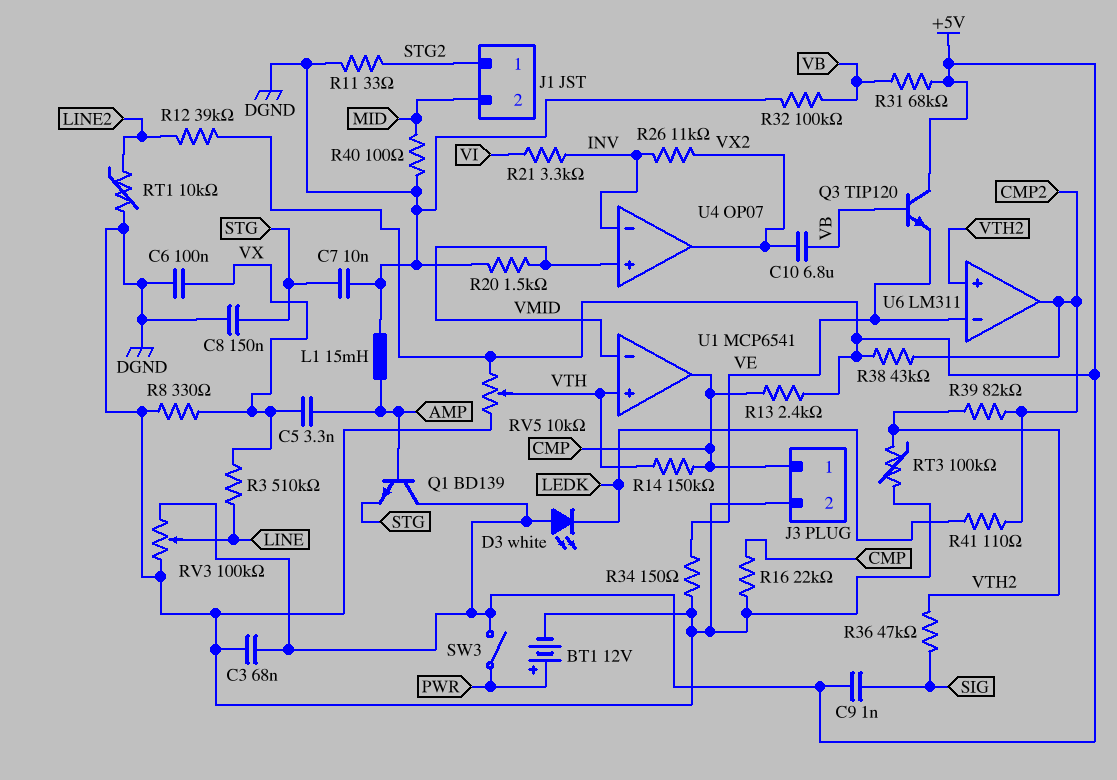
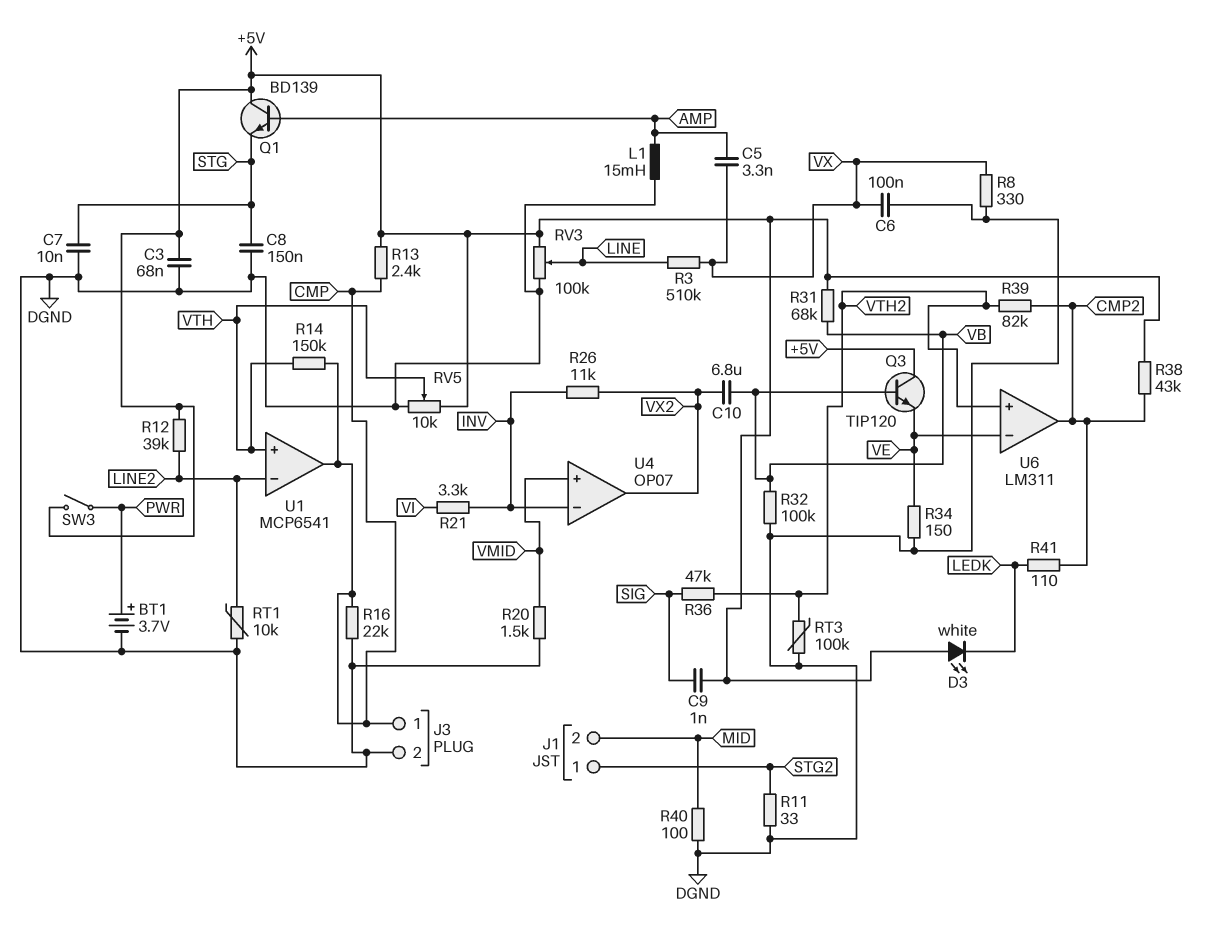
BT1: 12V (plus PWR, minus DGND) -> 3.7V (plus PWR, minus DGND)
U1 pin in-: VMID -> LINE2

